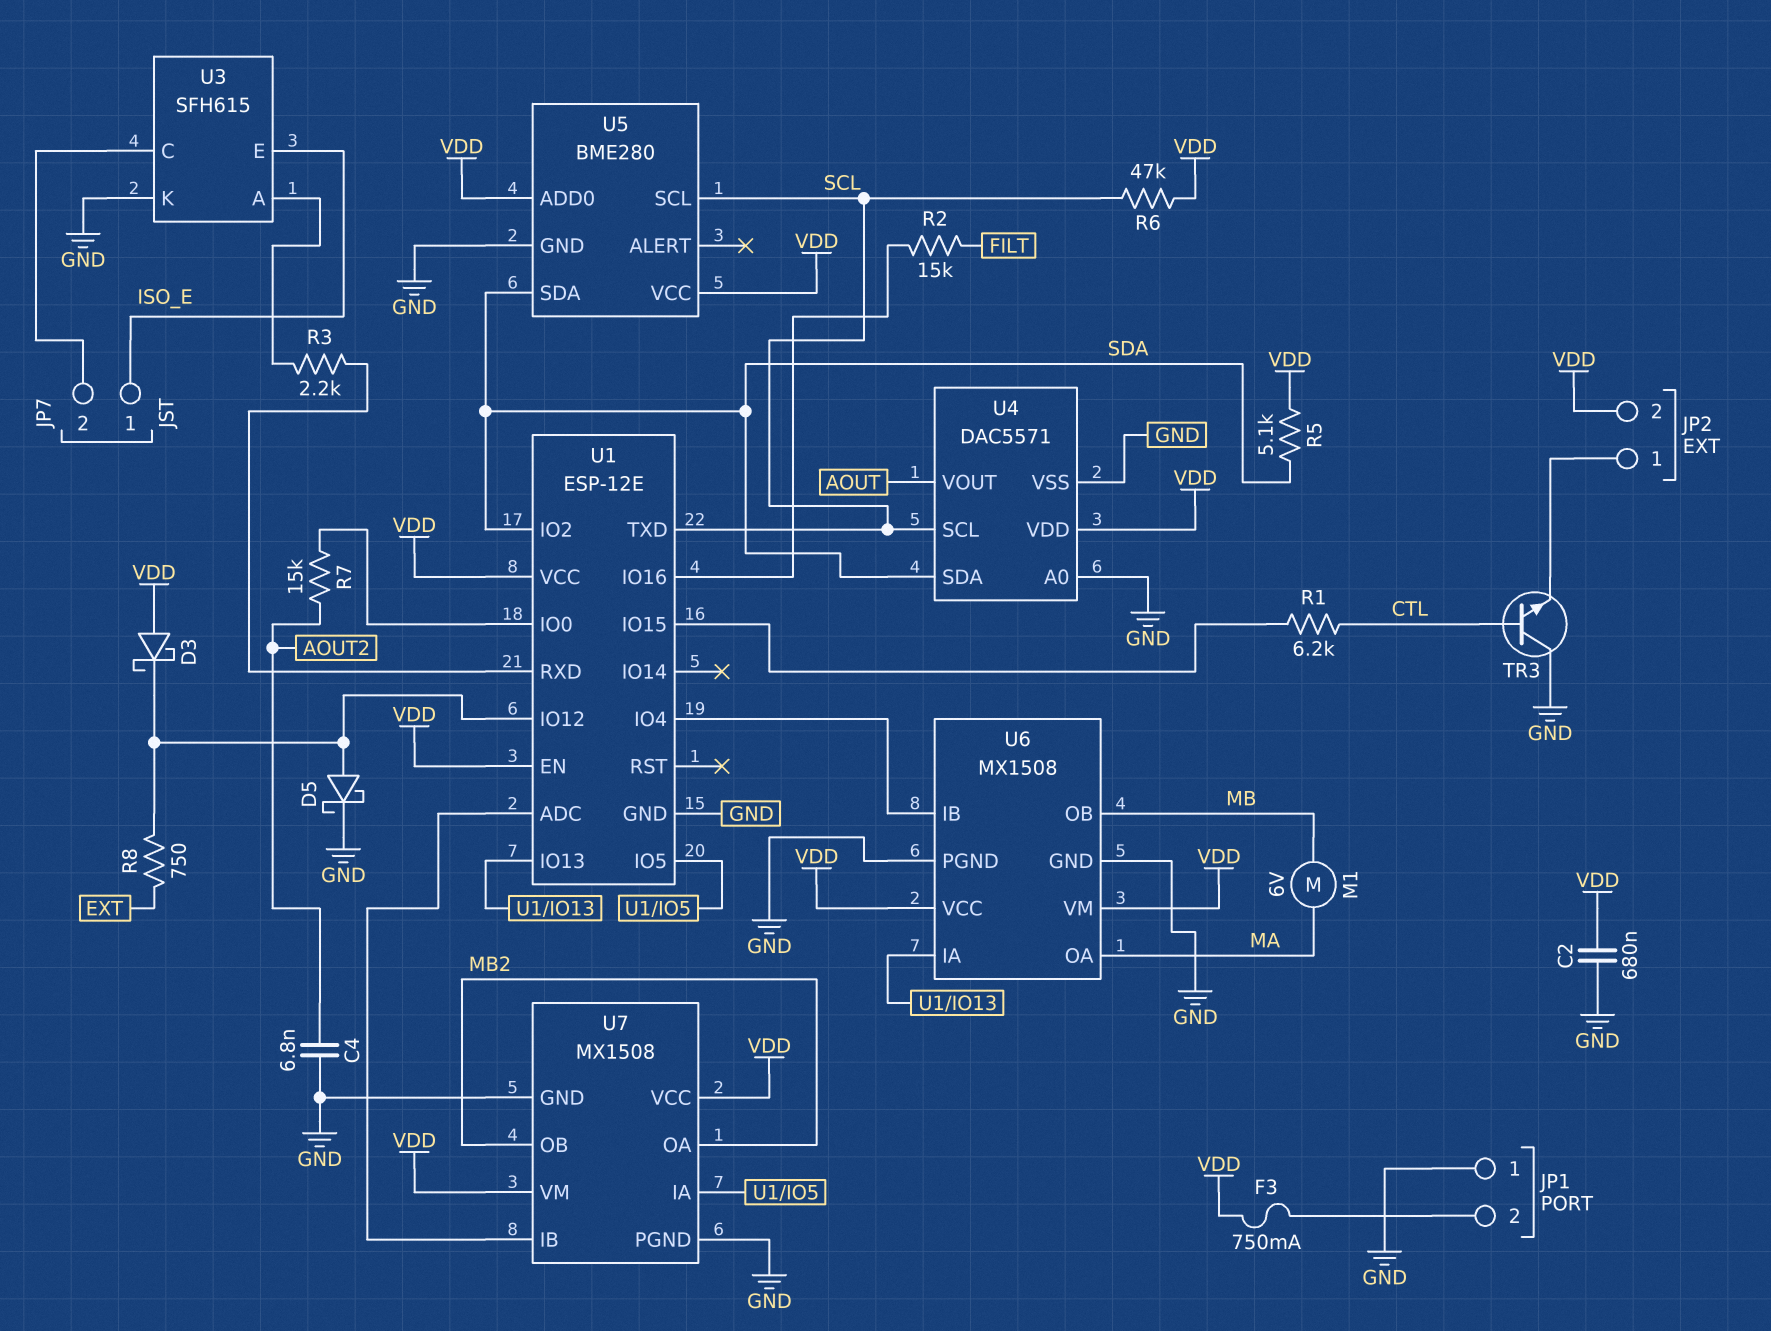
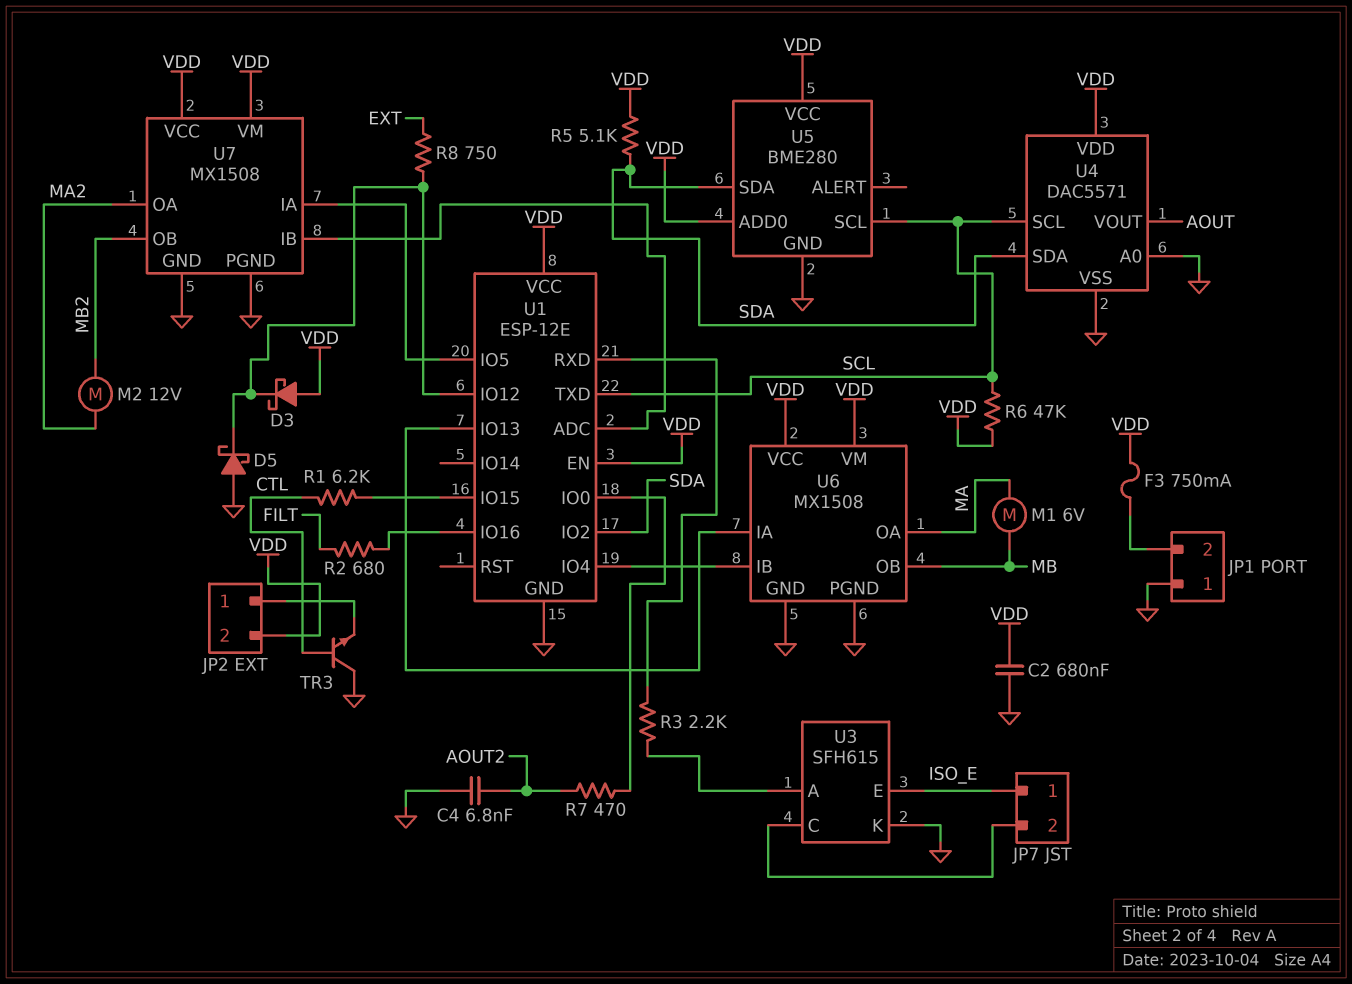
D5: schottky (A U1/IO12, K GND) -> schottky (A GND, K U1/IO12)
M2: none -> motor 12V (MA2, MB2)
R2: 15k (FILT, U1/IO16) -> 680 (FILT, U1/IO16)
R7: 15k (AOUT2, U1/IO0) -> 470 (AOUT2, U1/IO0)
U7 pin OA: MB2 -> MA2

